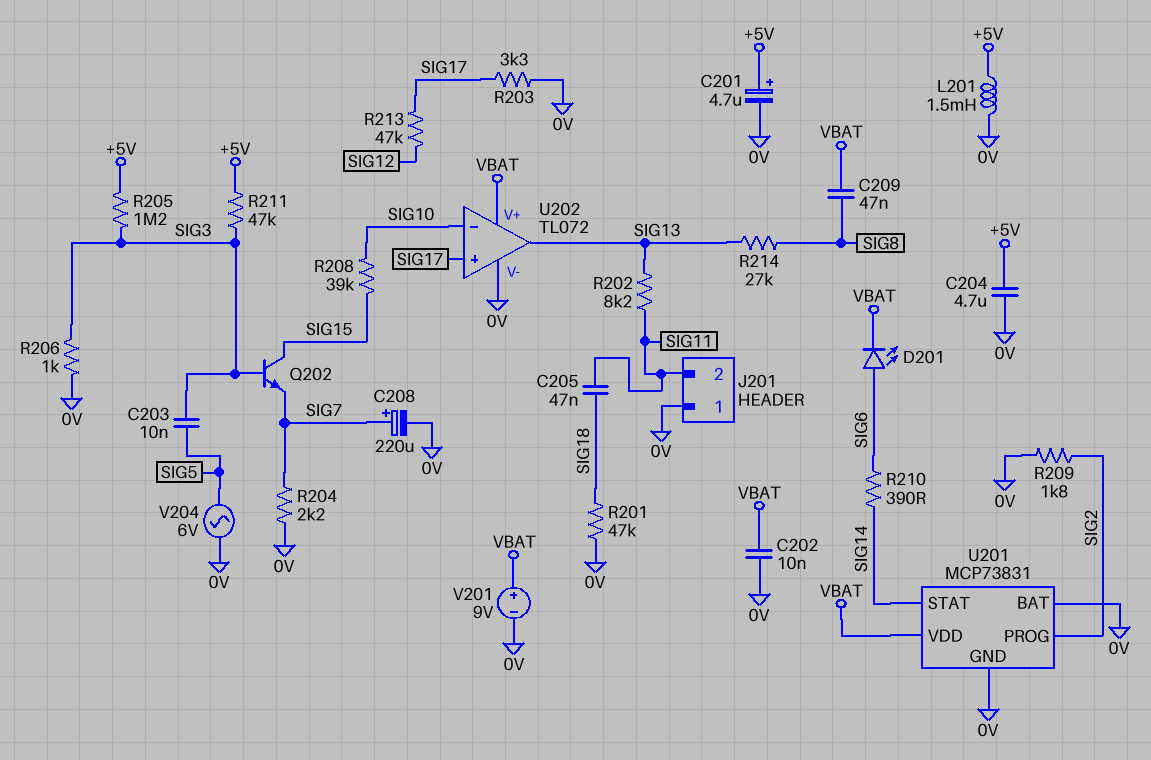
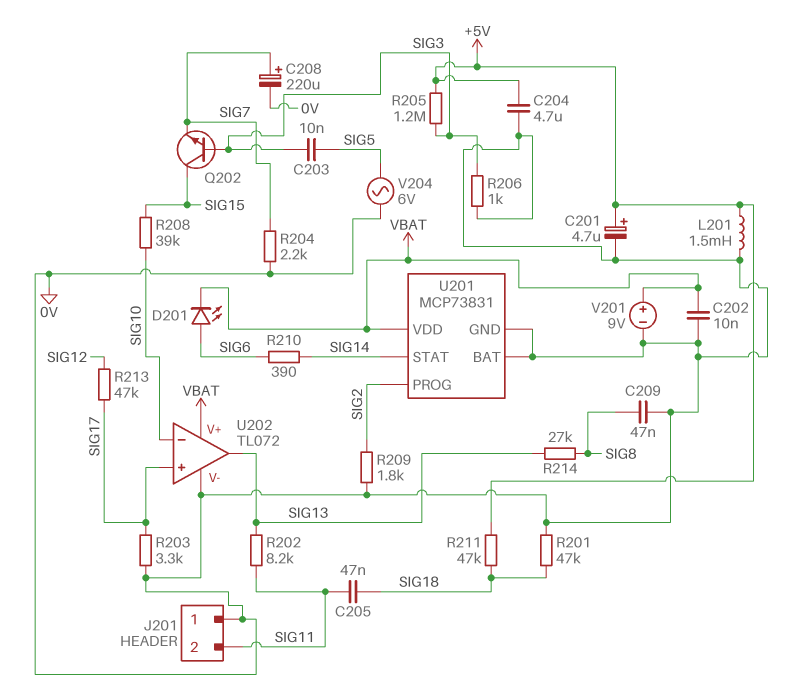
C209: 47nF (SIG8, VBAT) -> 47nF (0V, SIG8)
R211: 47k (+5V, SIG3) -> 47k (+5V, SIG18)

